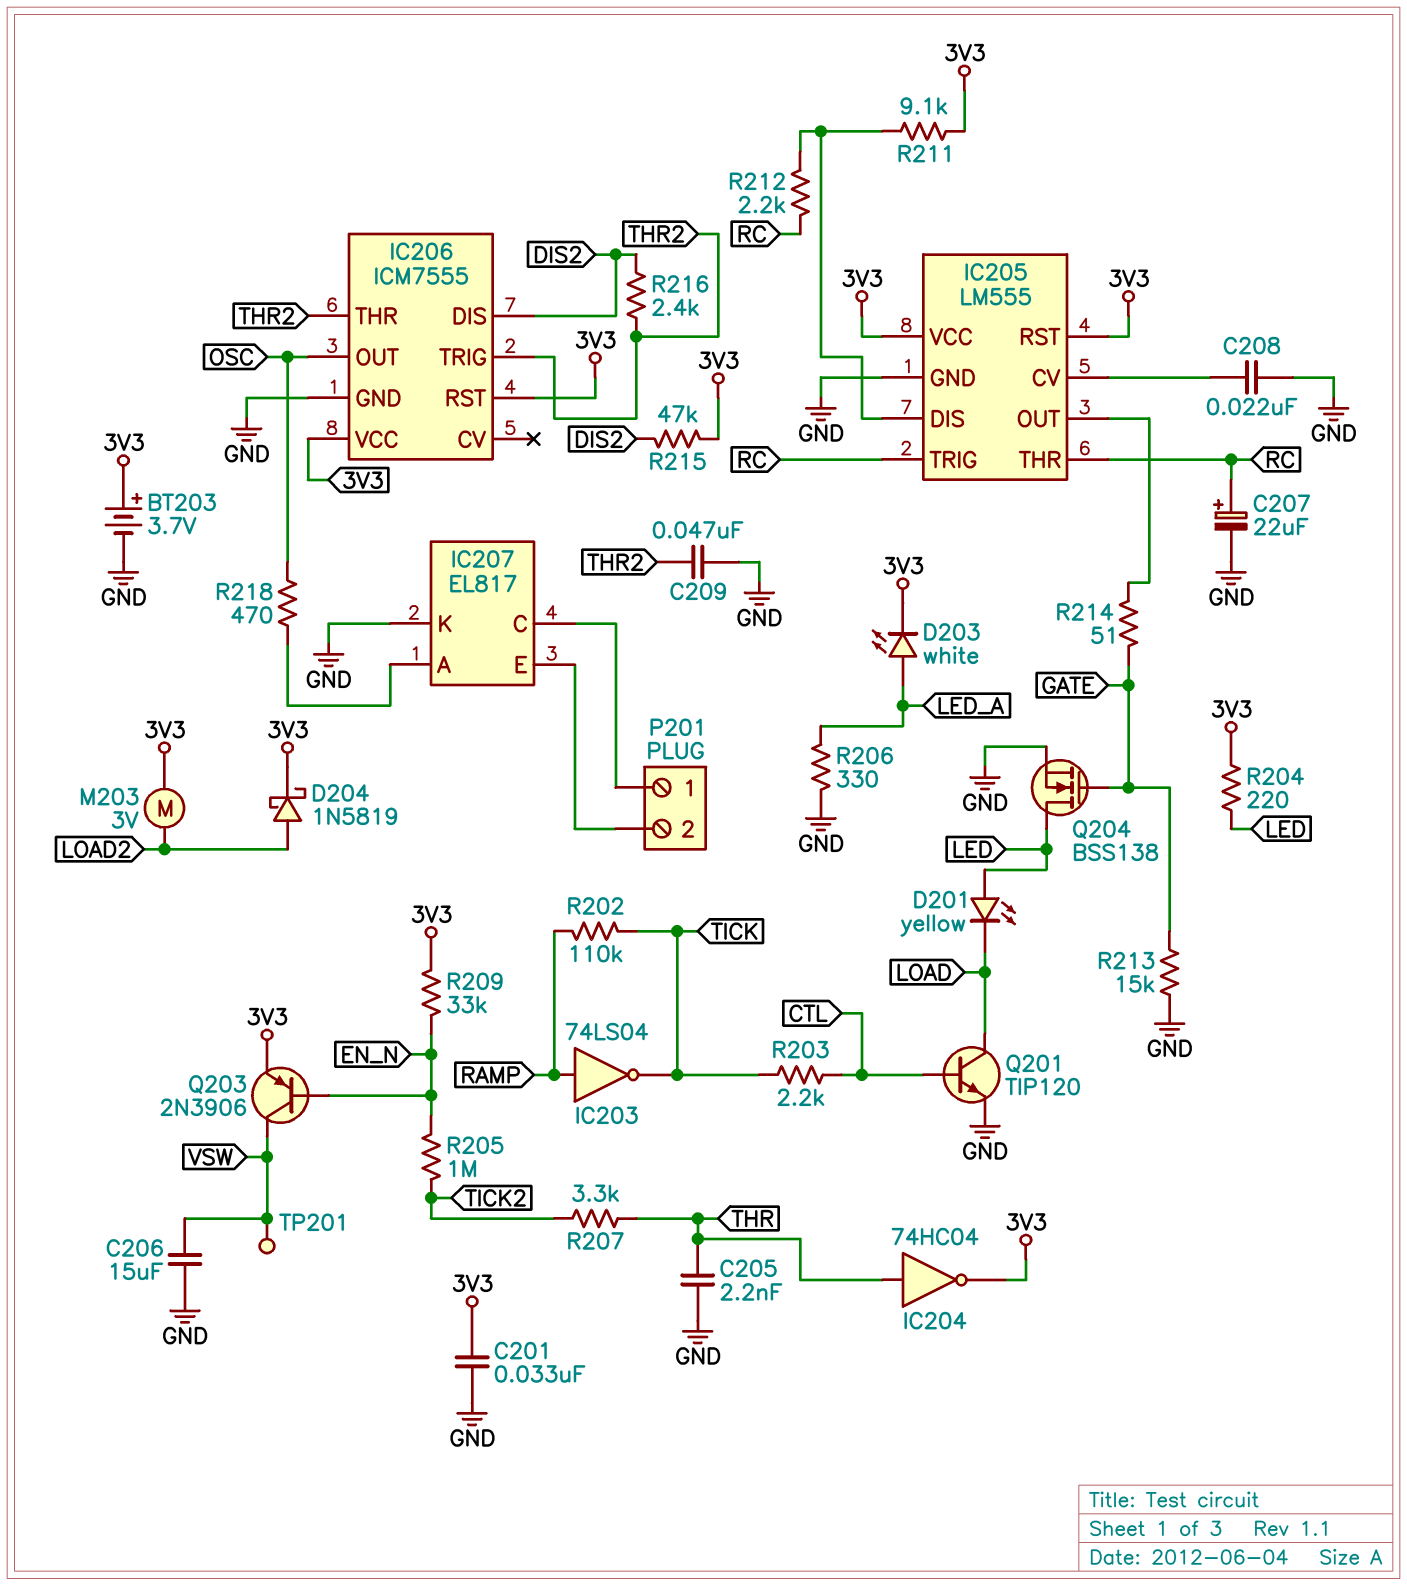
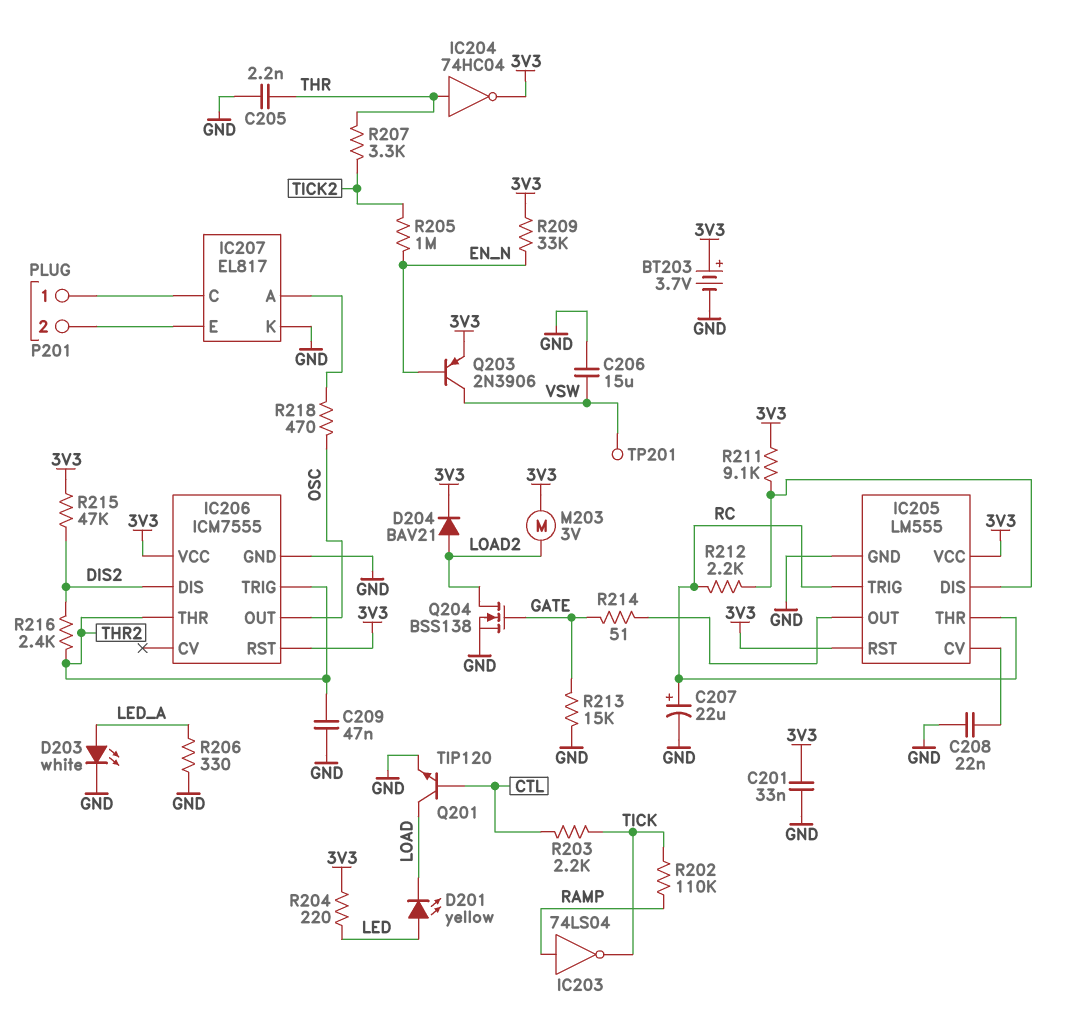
D203: LED white (A LED_A, K 3V3) -> LED white (A LED_A, K GND)
D204: schottky 1N5819 (A LOAD2, K 3V3) -> diode BAV21 (A LOAD2, K 3V3)
Q204: NMOS BSS138 (G GATE, D LED, S GND) -> NMOS BSS138 (G GATE, D LOAD2, S GND)

